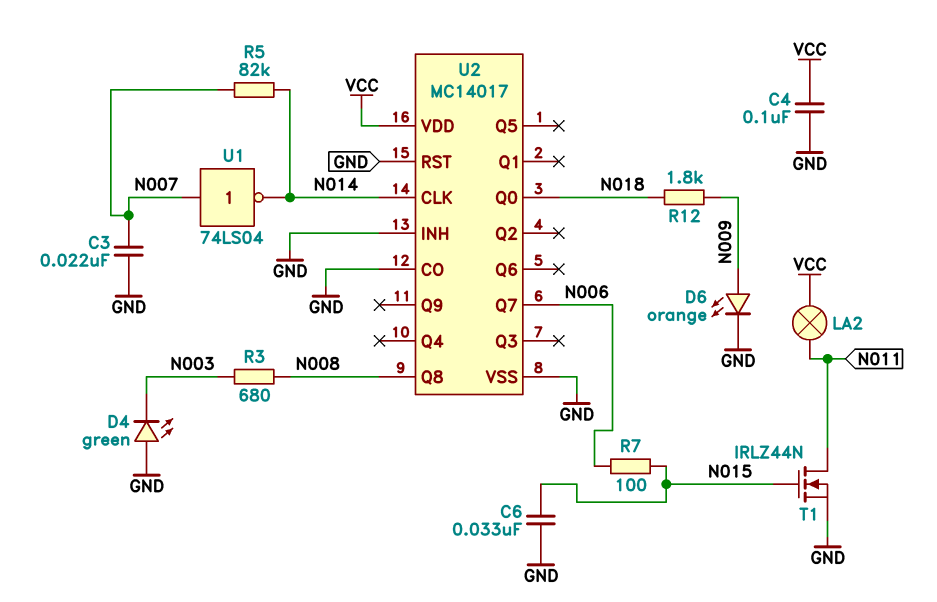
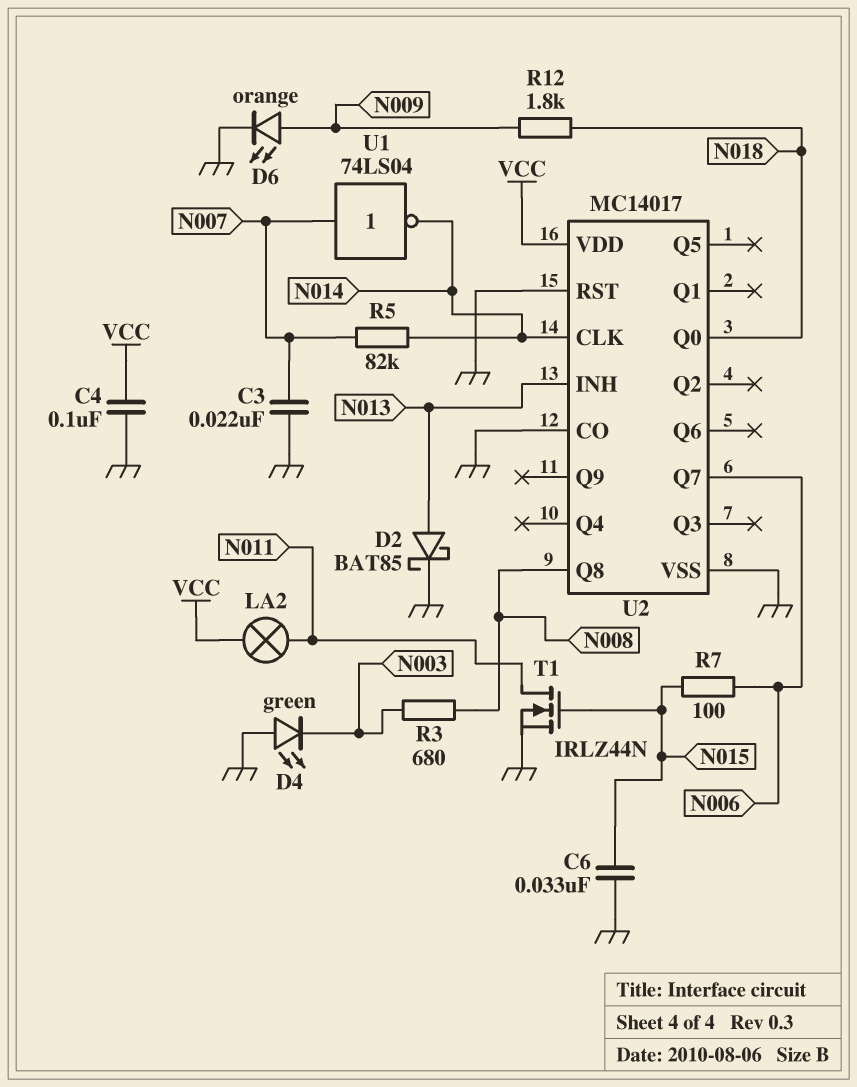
D2: none -> schottky BAT85 (A N013, K GND)
U2 pin INH: GND -> N013

